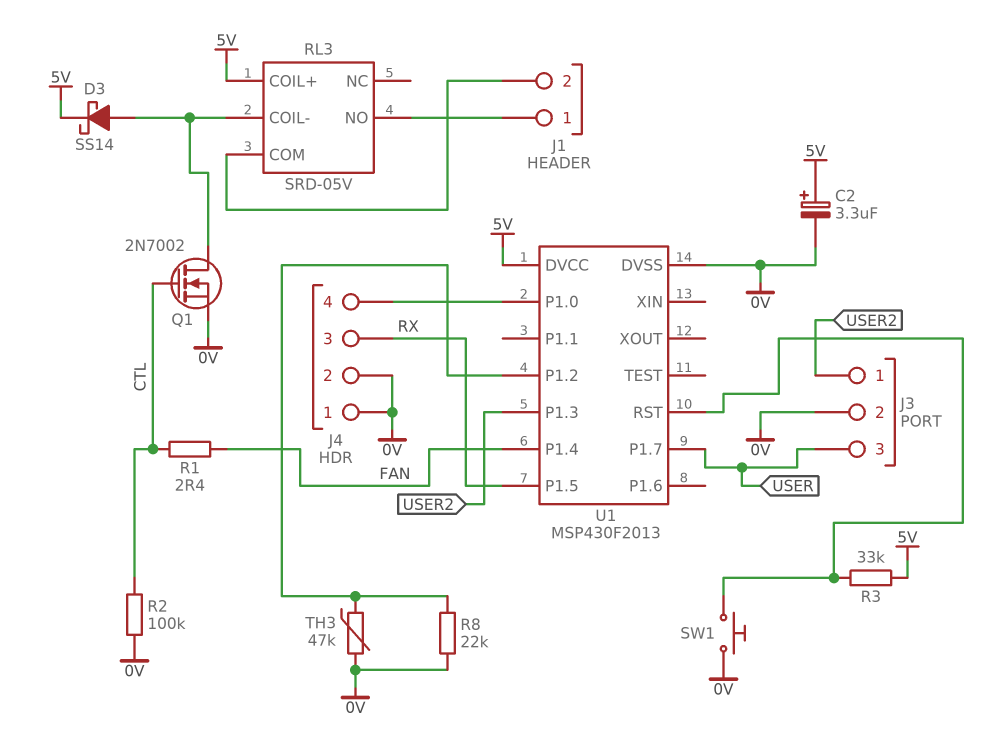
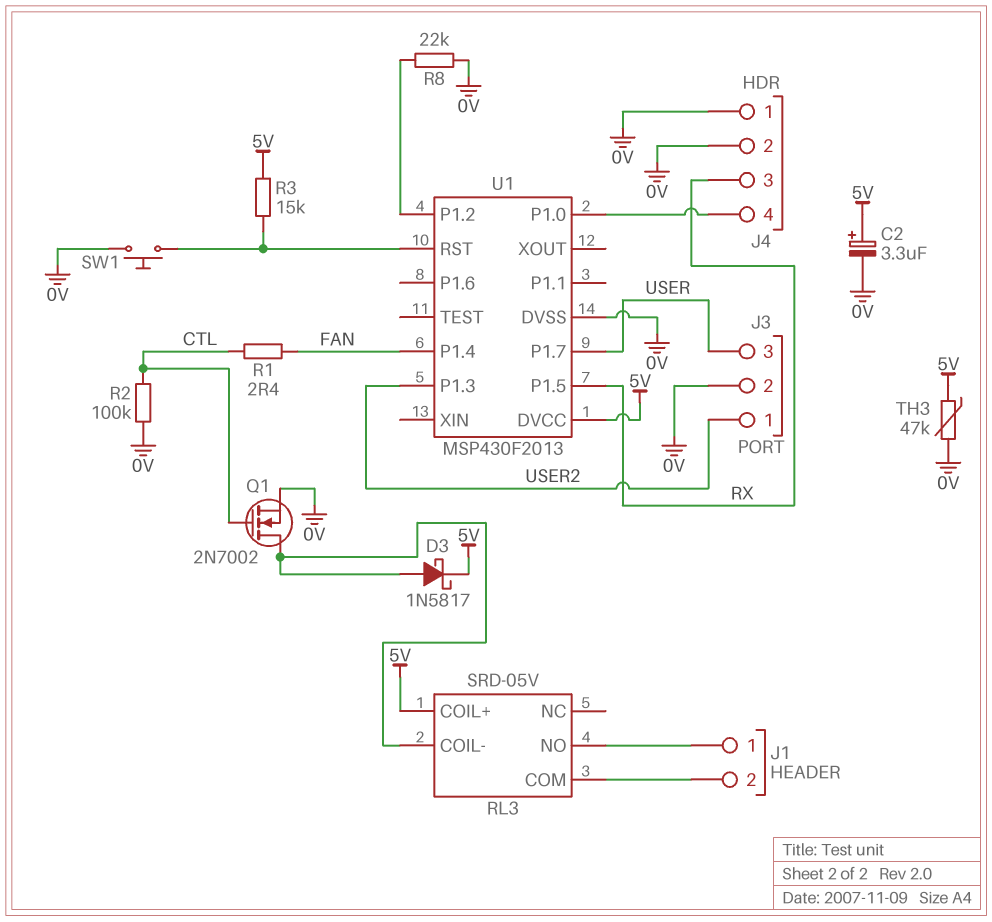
D3: schottky SS14 (A RL3/COIL-, K 5V) -> schottky 1N5817 (A RL3/COIL-, K 5V)
R3: 33k (5V, U1/RST) -> 15k (5V, U1/RST)
TH3: 47k (0V, U1/P1.2) -> 47k (0V, 5V)

